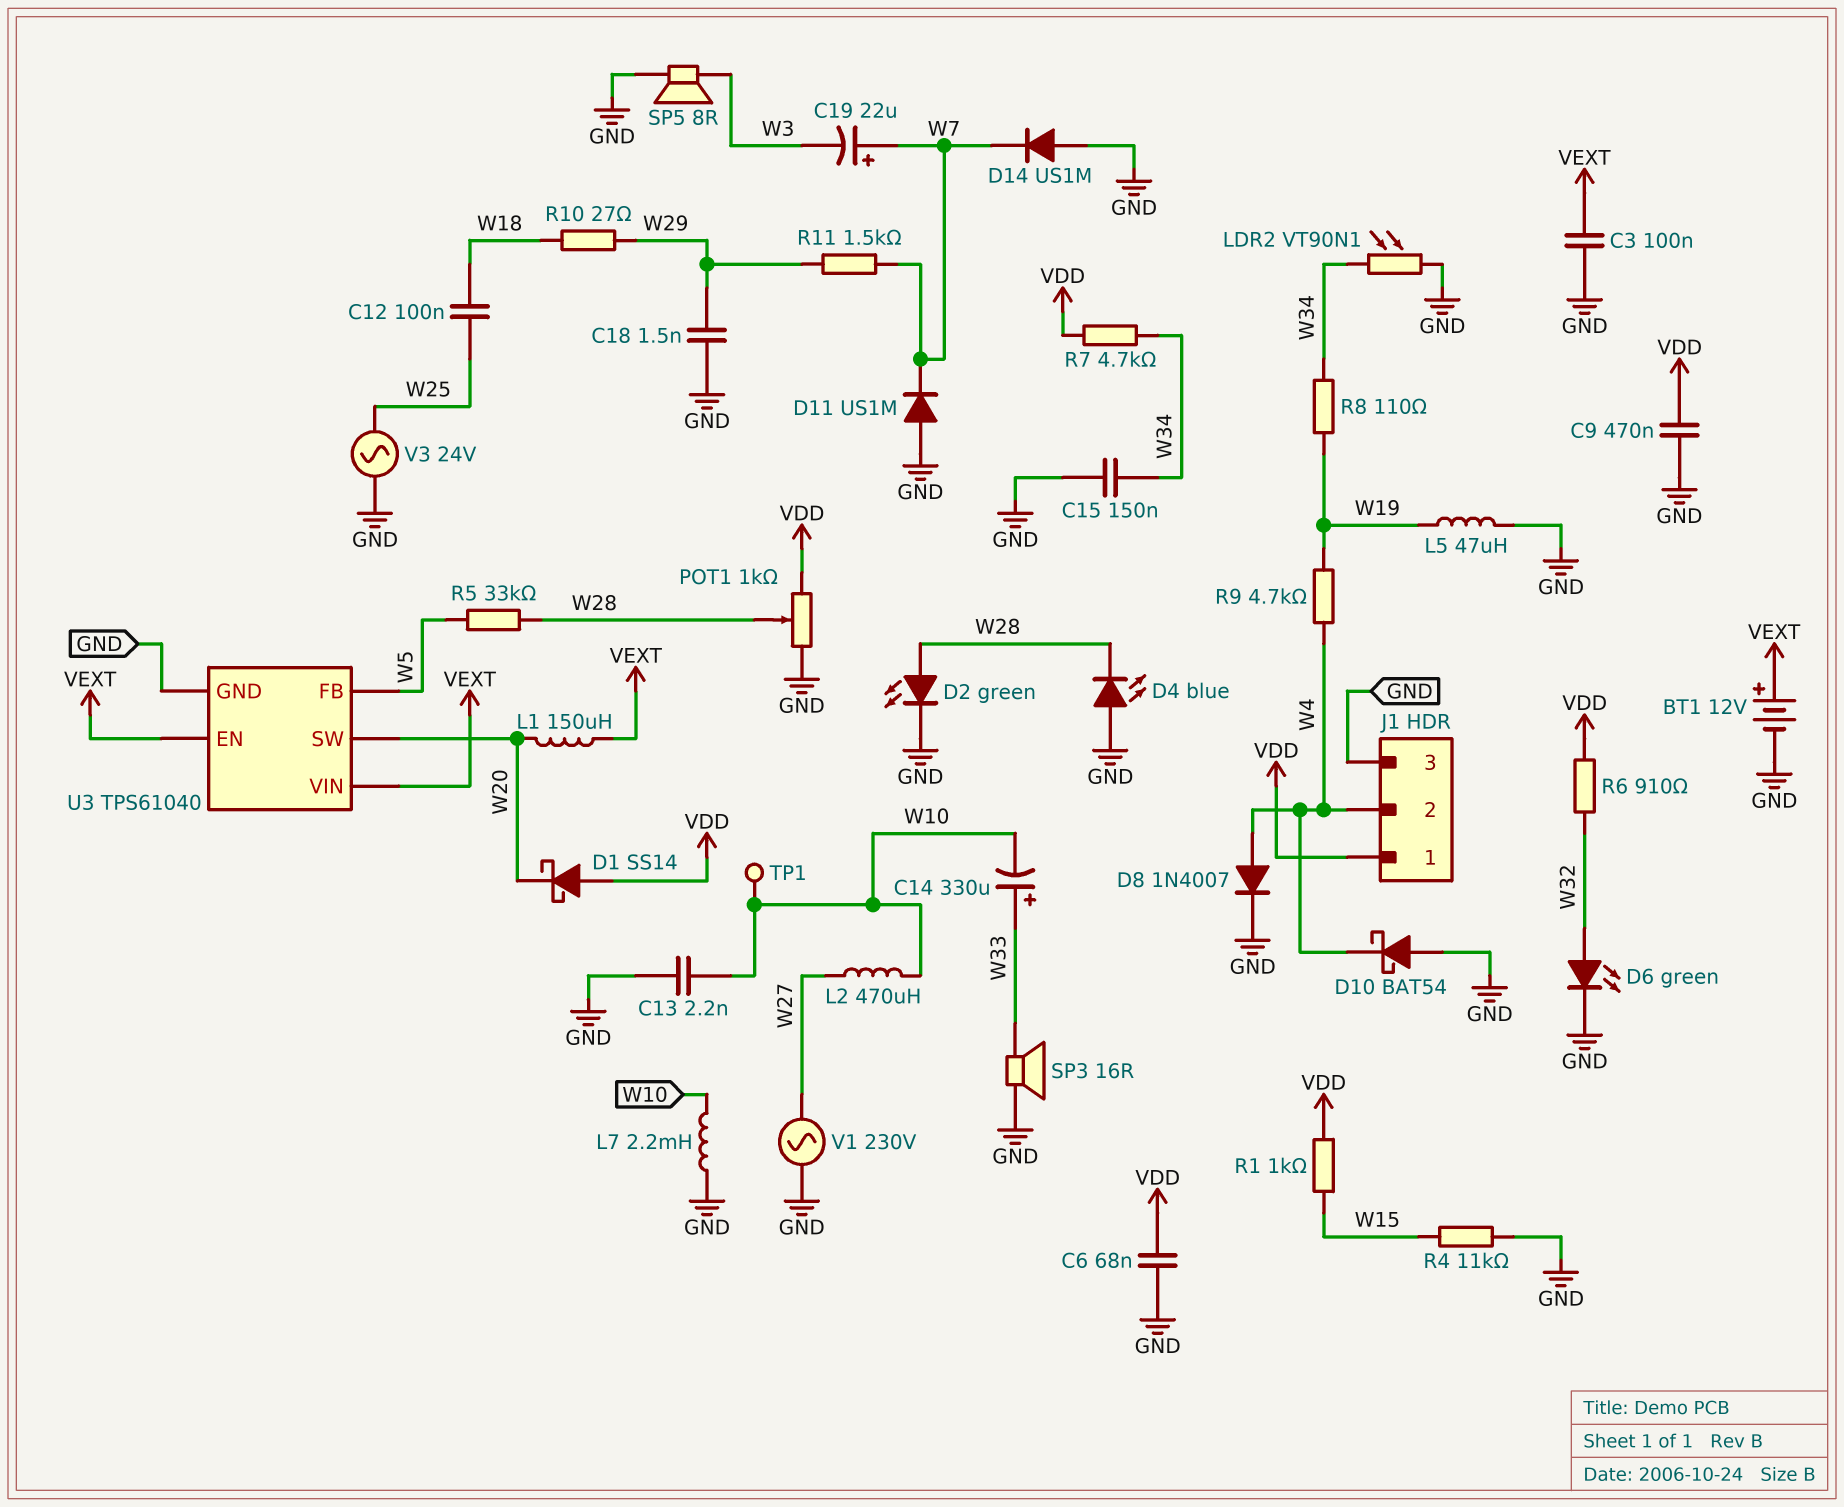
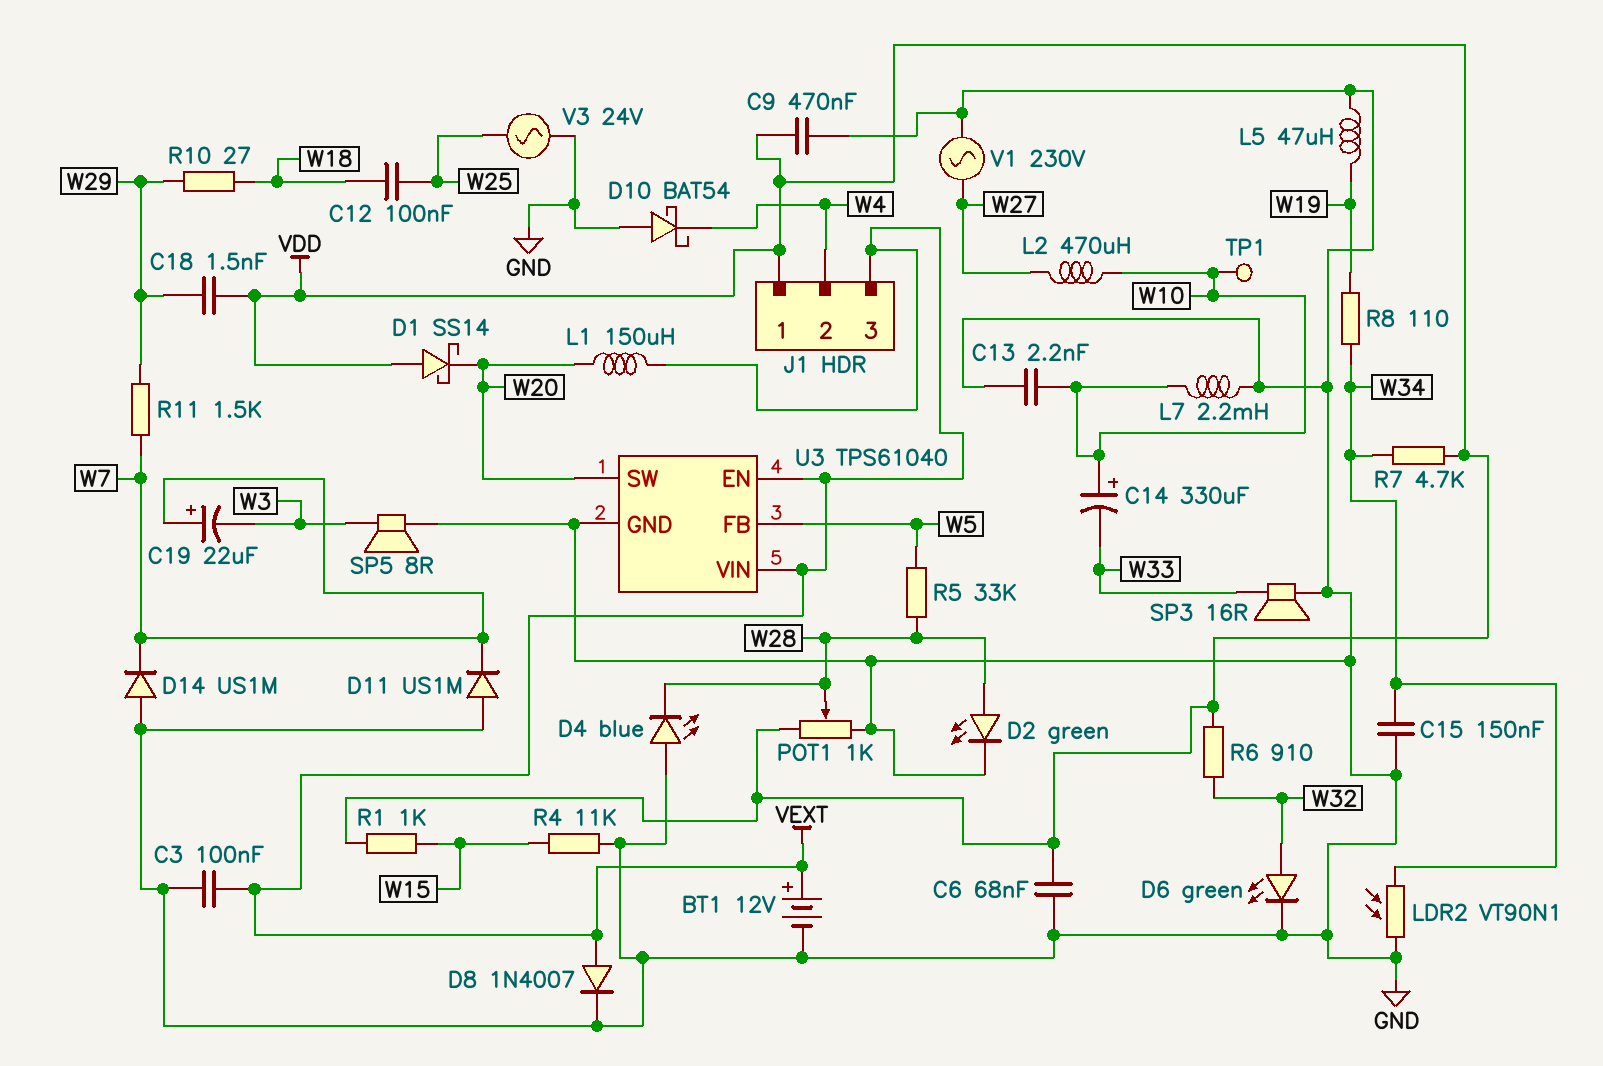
C14: 330uF (plus W33, minus W10) -> 330uF (plus W10, minus W33)
C18: 1.5nF (GND, W29) -> 1.5nF (VDD, W29)
D8: diode 1N4007 (A W4, K GND) -> diode 1N4007 (A VEXT, K GND)
J1 pin 3: GND -> VEXT
R9: 4.7k (W4, W19) -> none

